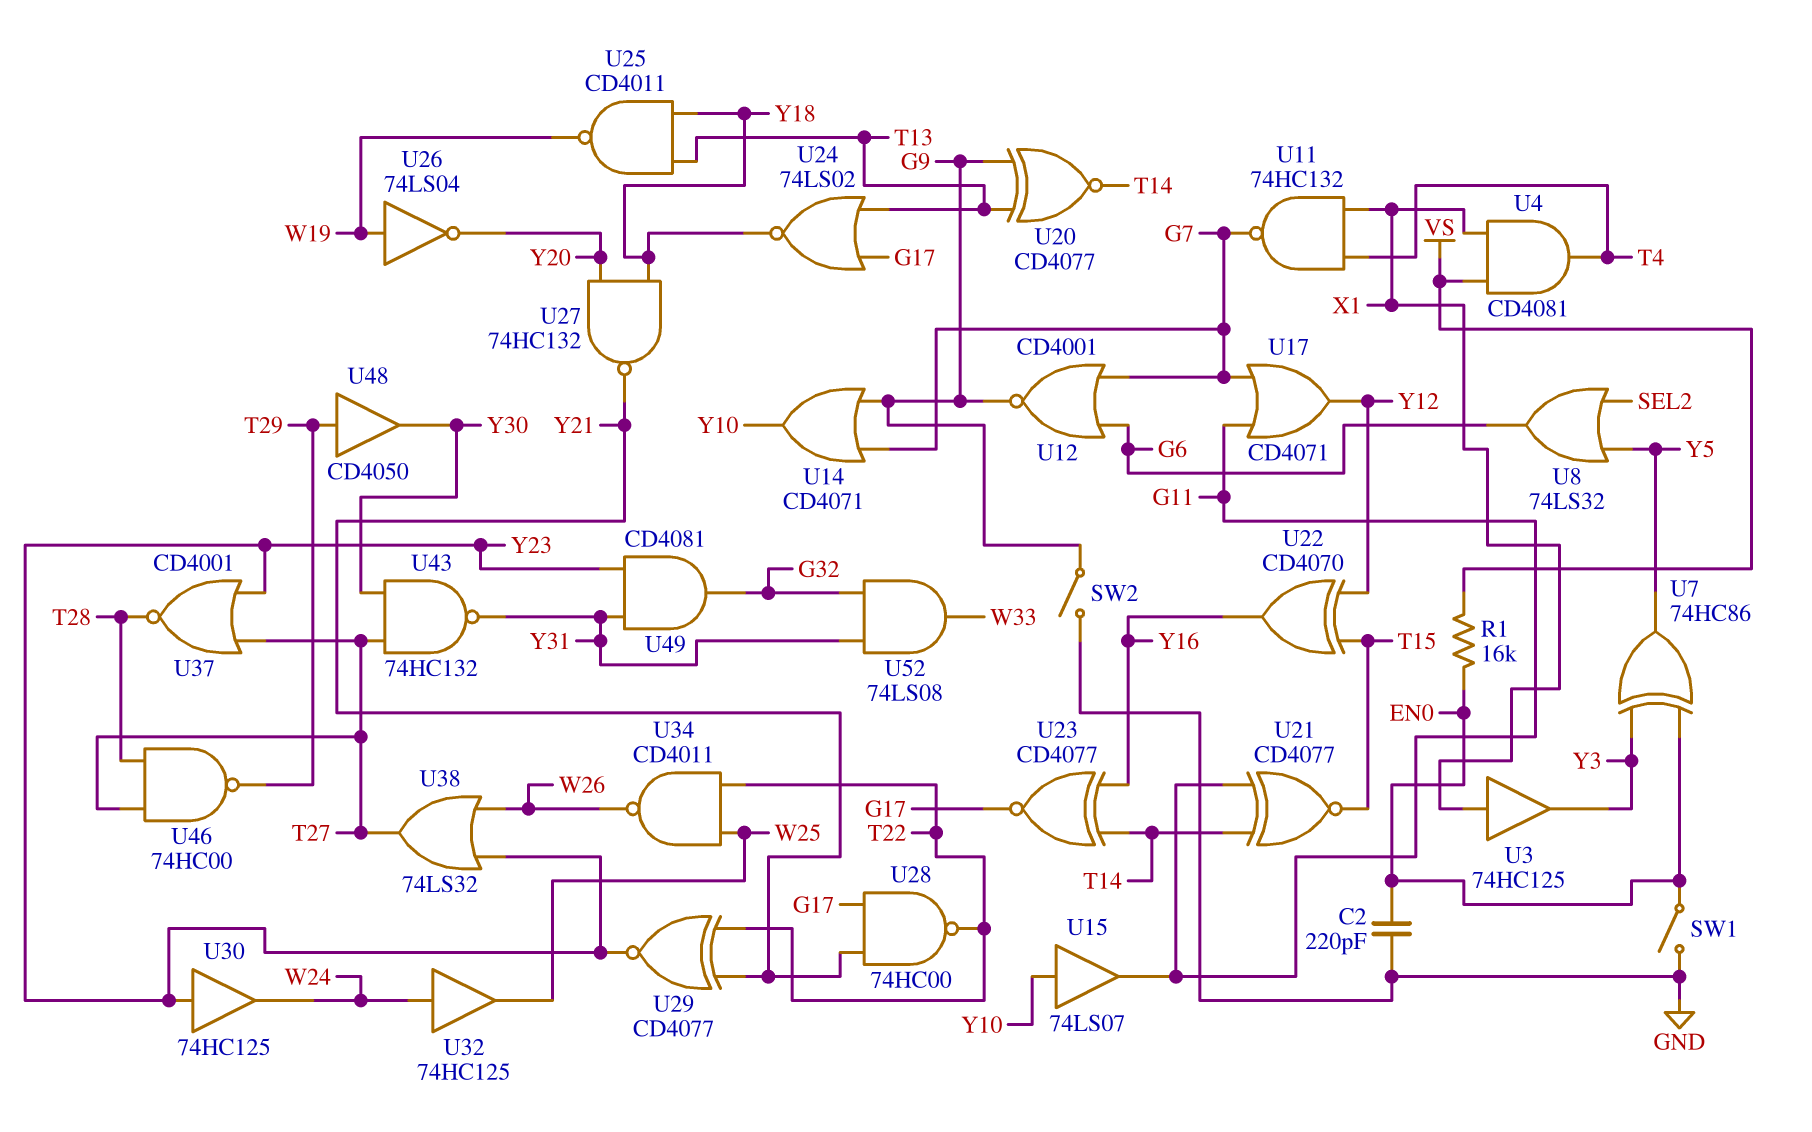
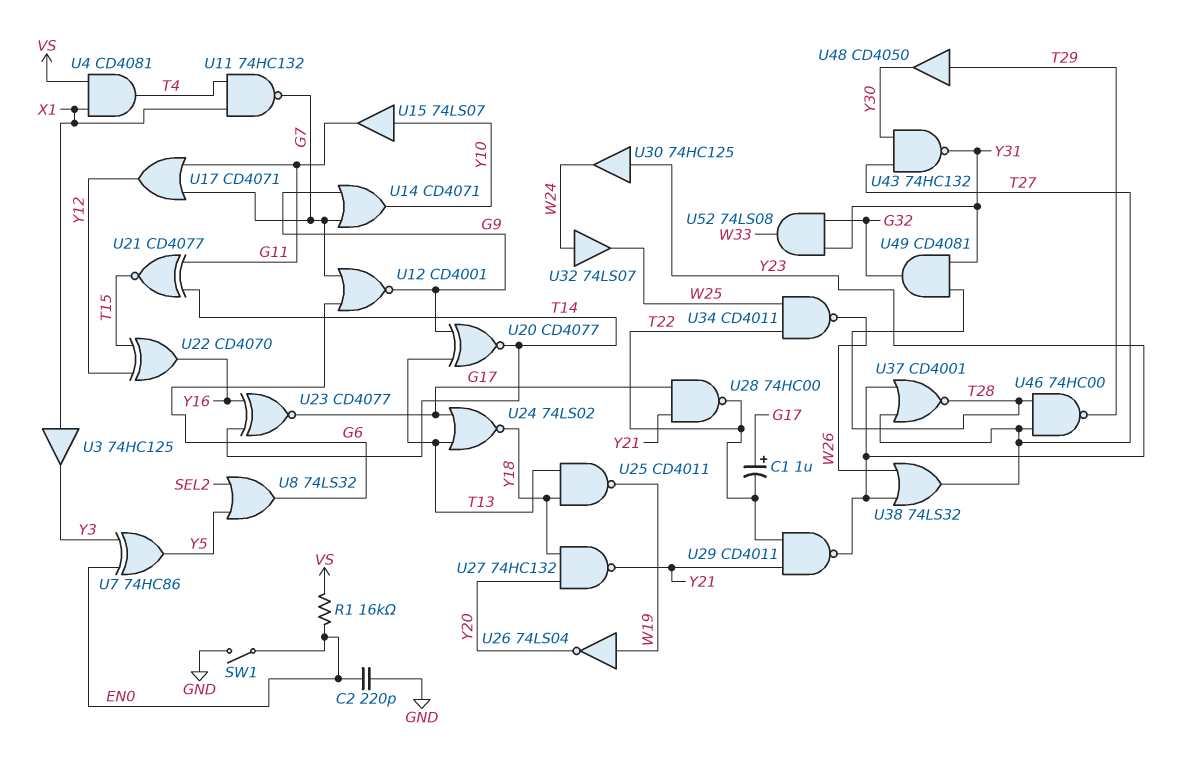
C1: none -> 1uF (plus G17, minus T22)
SW2: switch (G9, GND) -> none
U29: XNOR CD4077 (in T22, in Y21, out Y23) -> NAND CD4011 (in T22, in Y21, out Y23)
U32: buffer 74HC125 (in W24, out W25) -> buffer 74LS07 (in W24, out W25)
U49: AND CD4081 (in Y23, in Y31, out G32) -> AND CD4081 (in T28, in Y31, out G32)

